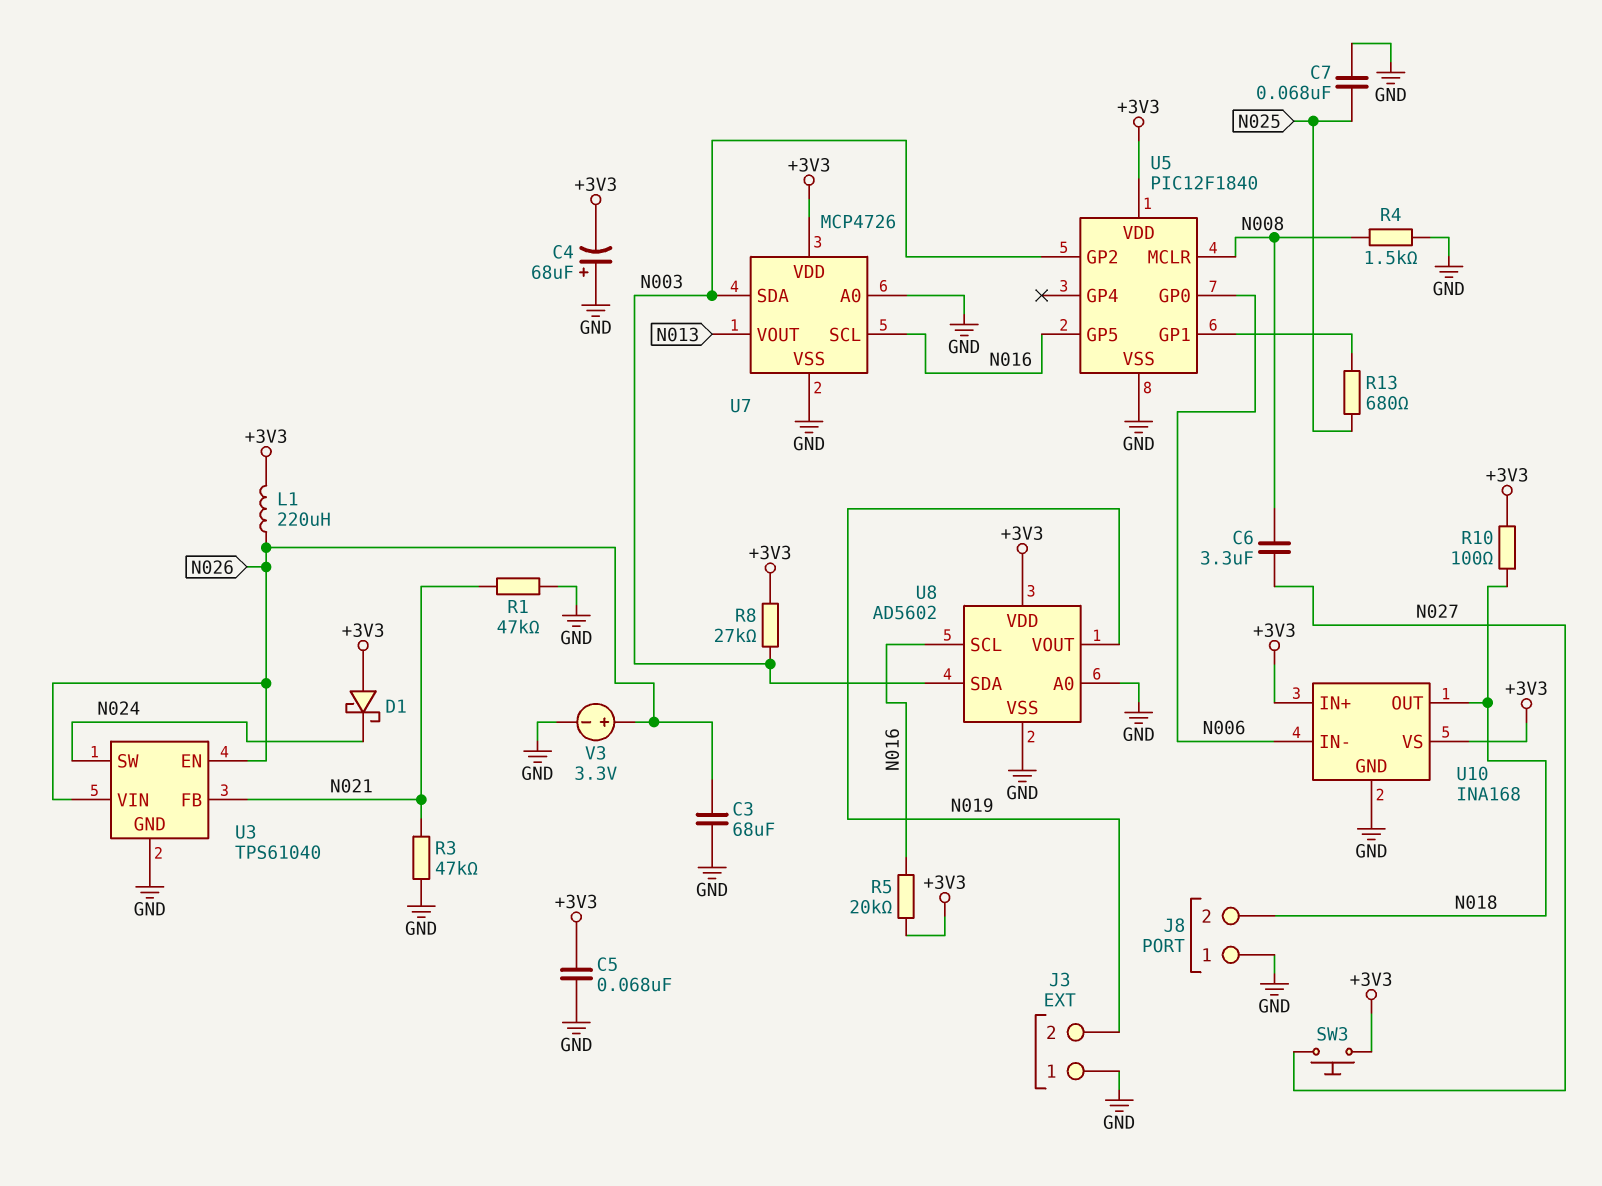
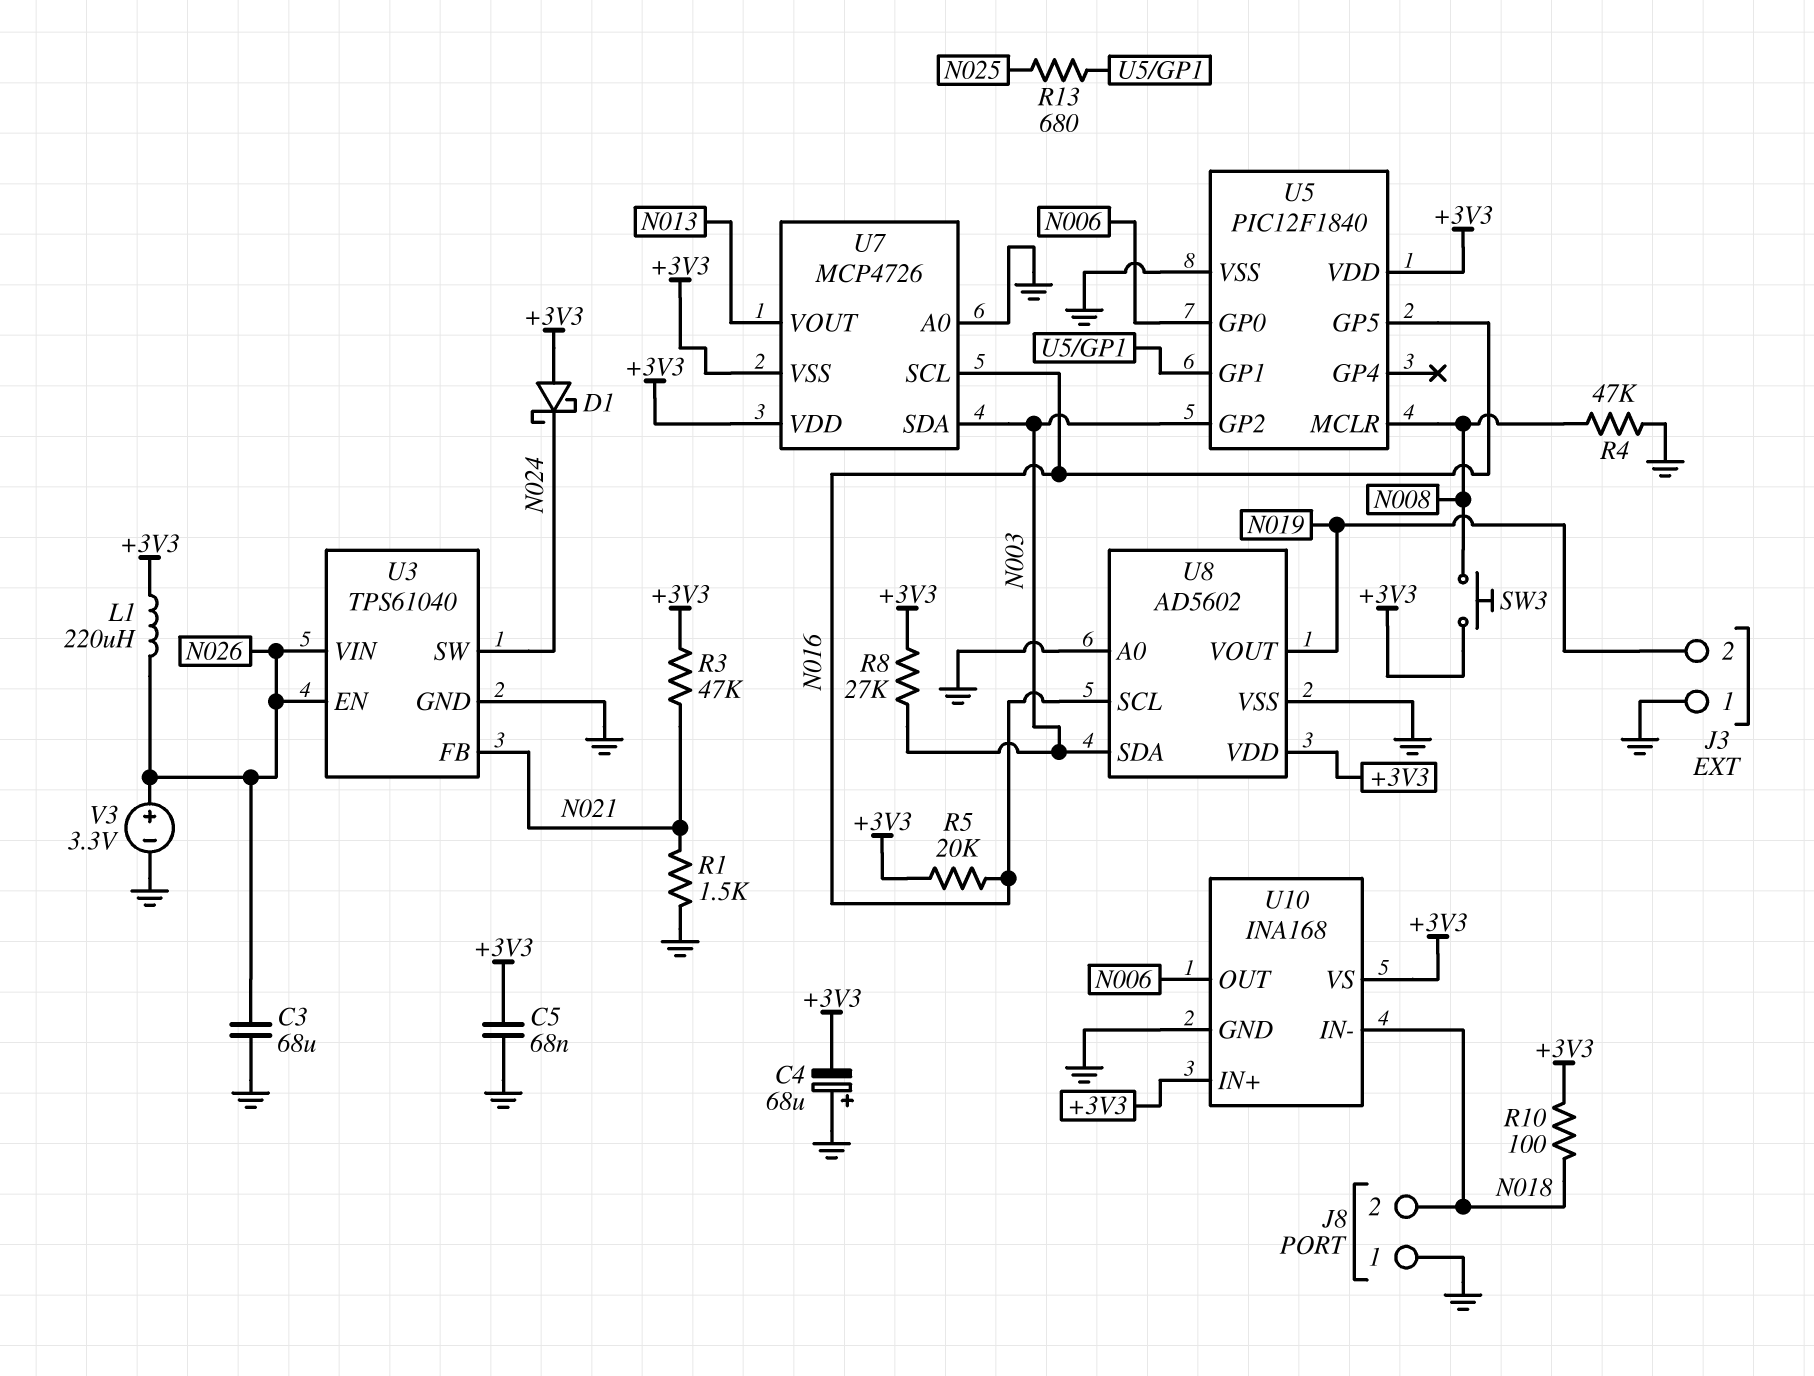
C6: 3.3uF (N008, N027) -> none
C7: 68nF (GND, N025) -> none
R1: 47k (GND, N021) -> 1.5k (GND, N021)
R3: 47k (GND, N021) -> 47k (+3V3, N021)
R4: 1.5k (GND, N008) -> 47k (GND, N008)
SW3: button (+3V3, N027) -> button (+3V3, N008)
U7 pin VSS: GND -> +3V3
U10 pin IN-: N006 -> N018
U10 pin OUT: N018 -> N006

